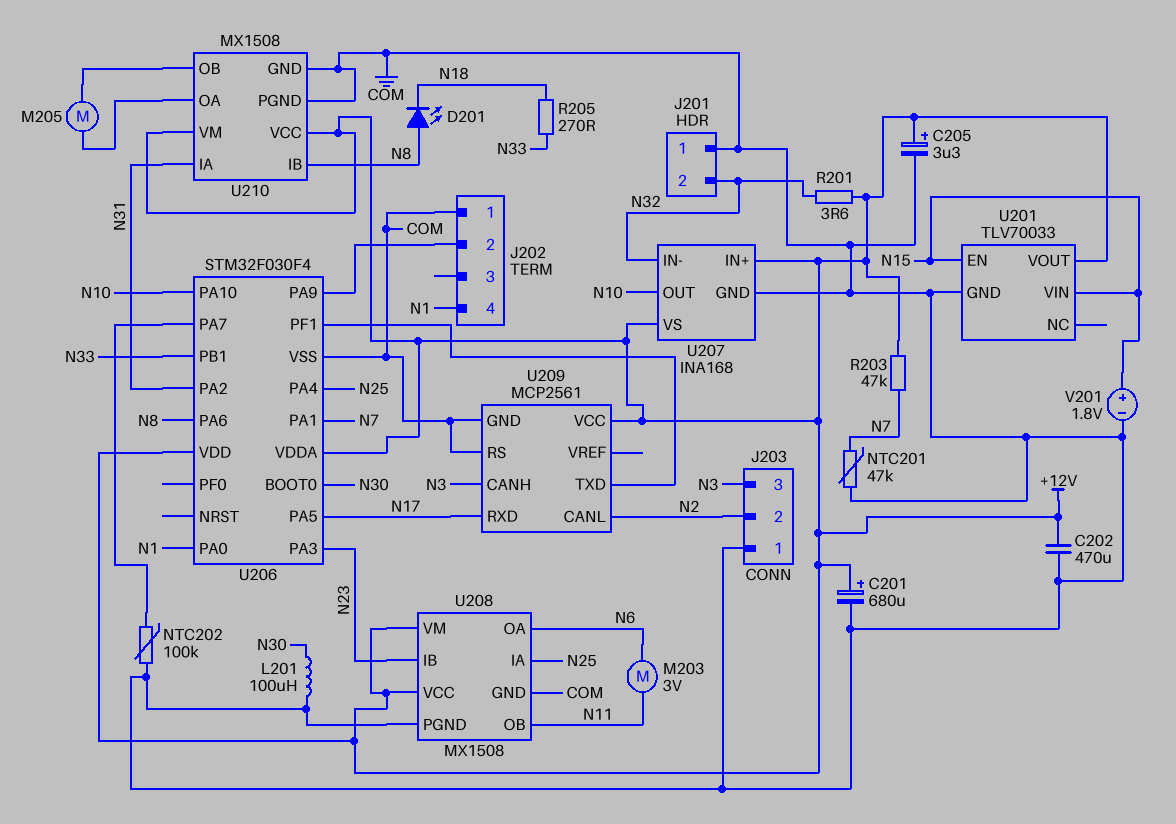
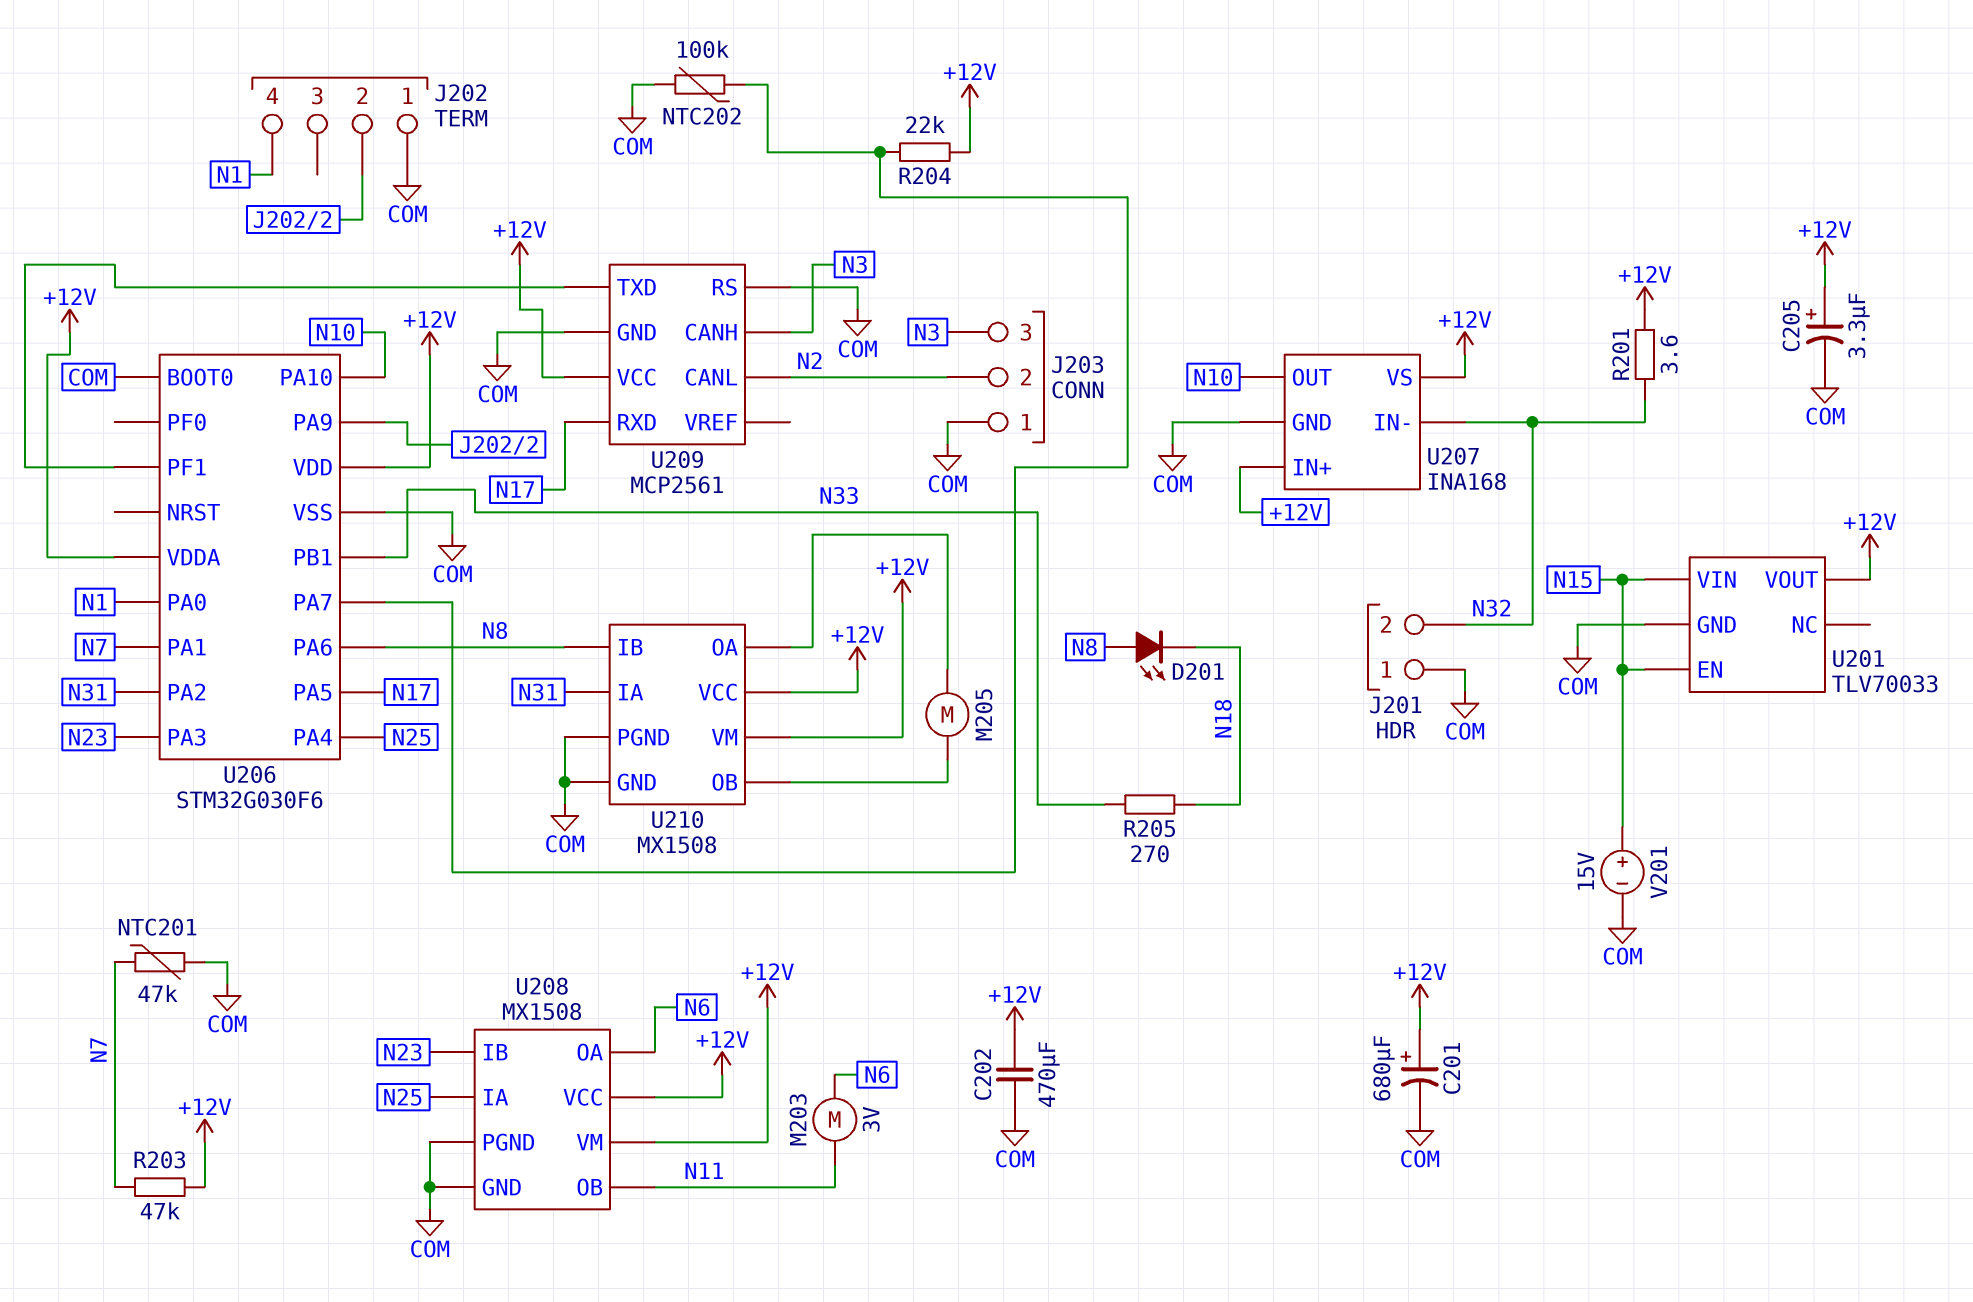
L201: 100uH (COM, N30) -> none
R204: none -> 22k (+12V, U206/PA7)
U206: STM32F030F4 -> STM32G030F6
U206 pin BOOT0: N30 -> COM
V201: 1.8V (plus N15, minus COM) -> 15V (plus N15, minus COM)

